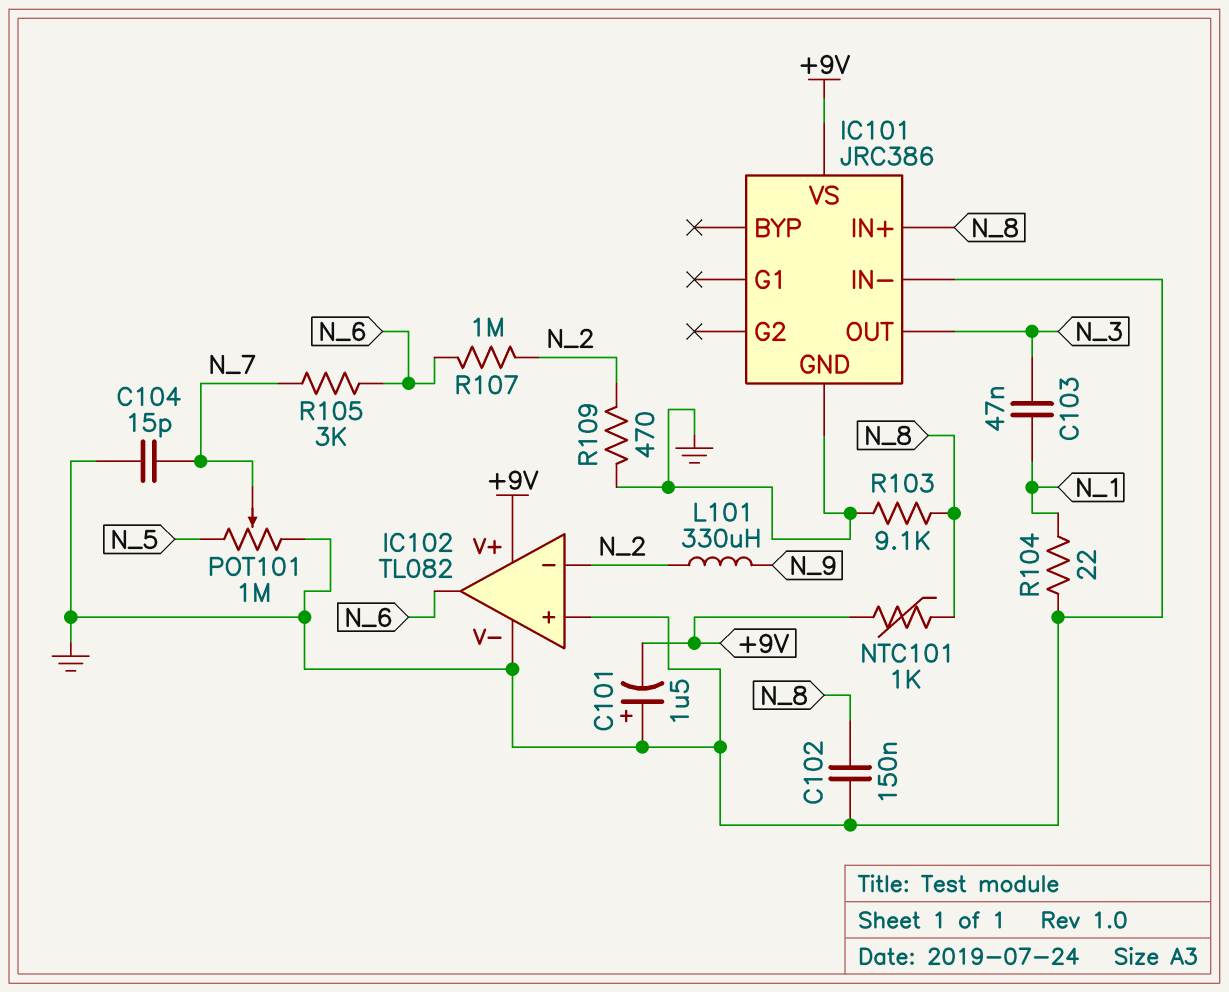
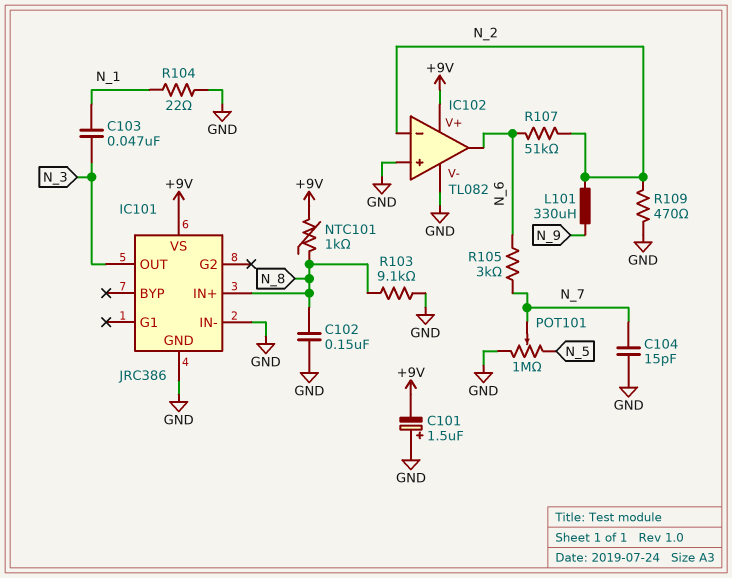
R107: 1M (N_2, N_6) -> 51k (N_2, N_6)

